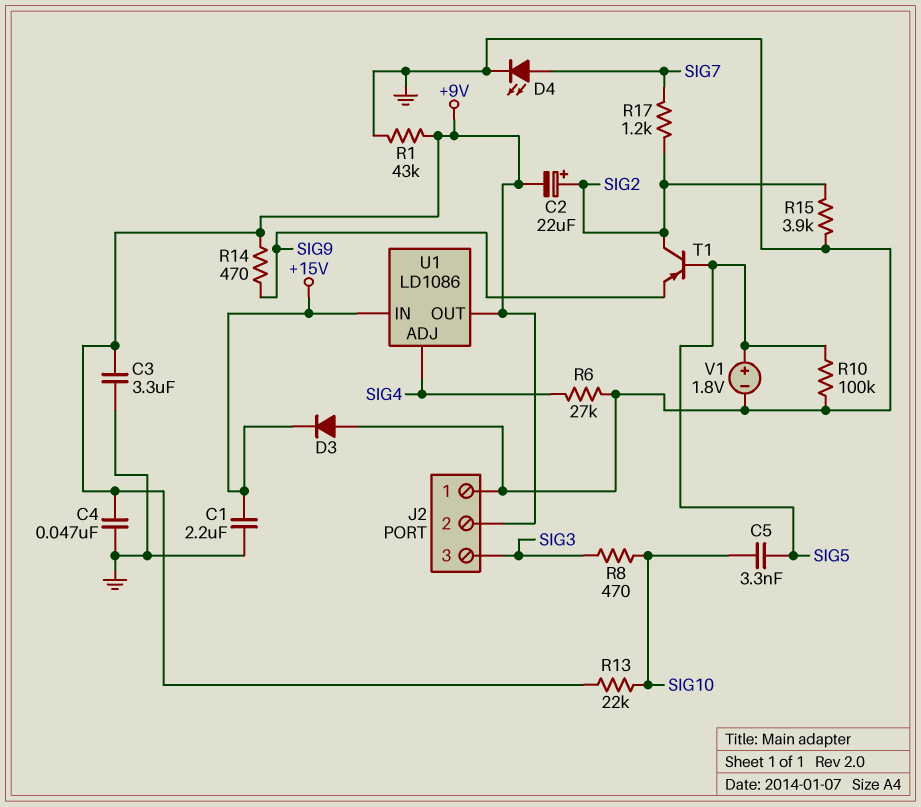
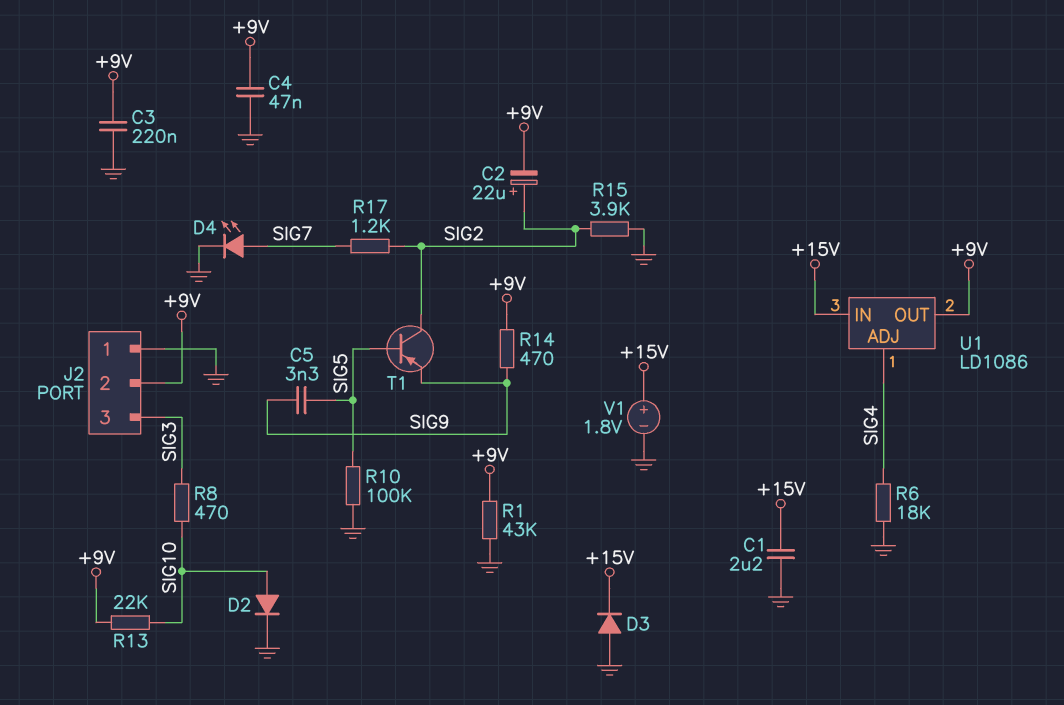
C3: 3.3uF (+9V, GND) -> 220nF (+9V, GND)
C5: 3.3nF (SIG5, SIG10) -> 3.3nF (SIG5, SIG9)
D2: none -> diode (A SIG10, K GND)
R6: 27k (GND, SIG4) -> 18k (GND, SIG4)
V1: 1.8V (plus SIG5, minus GND) -> 1.8V (plus +15V, minus GND)

